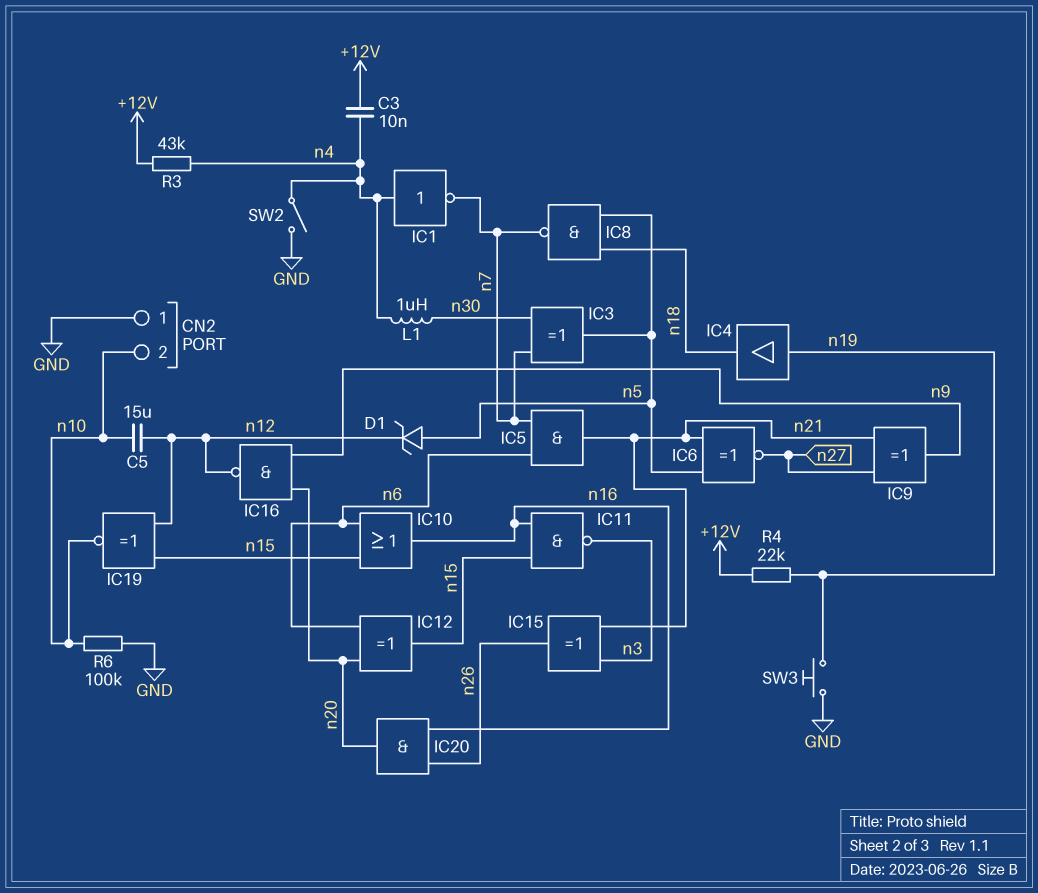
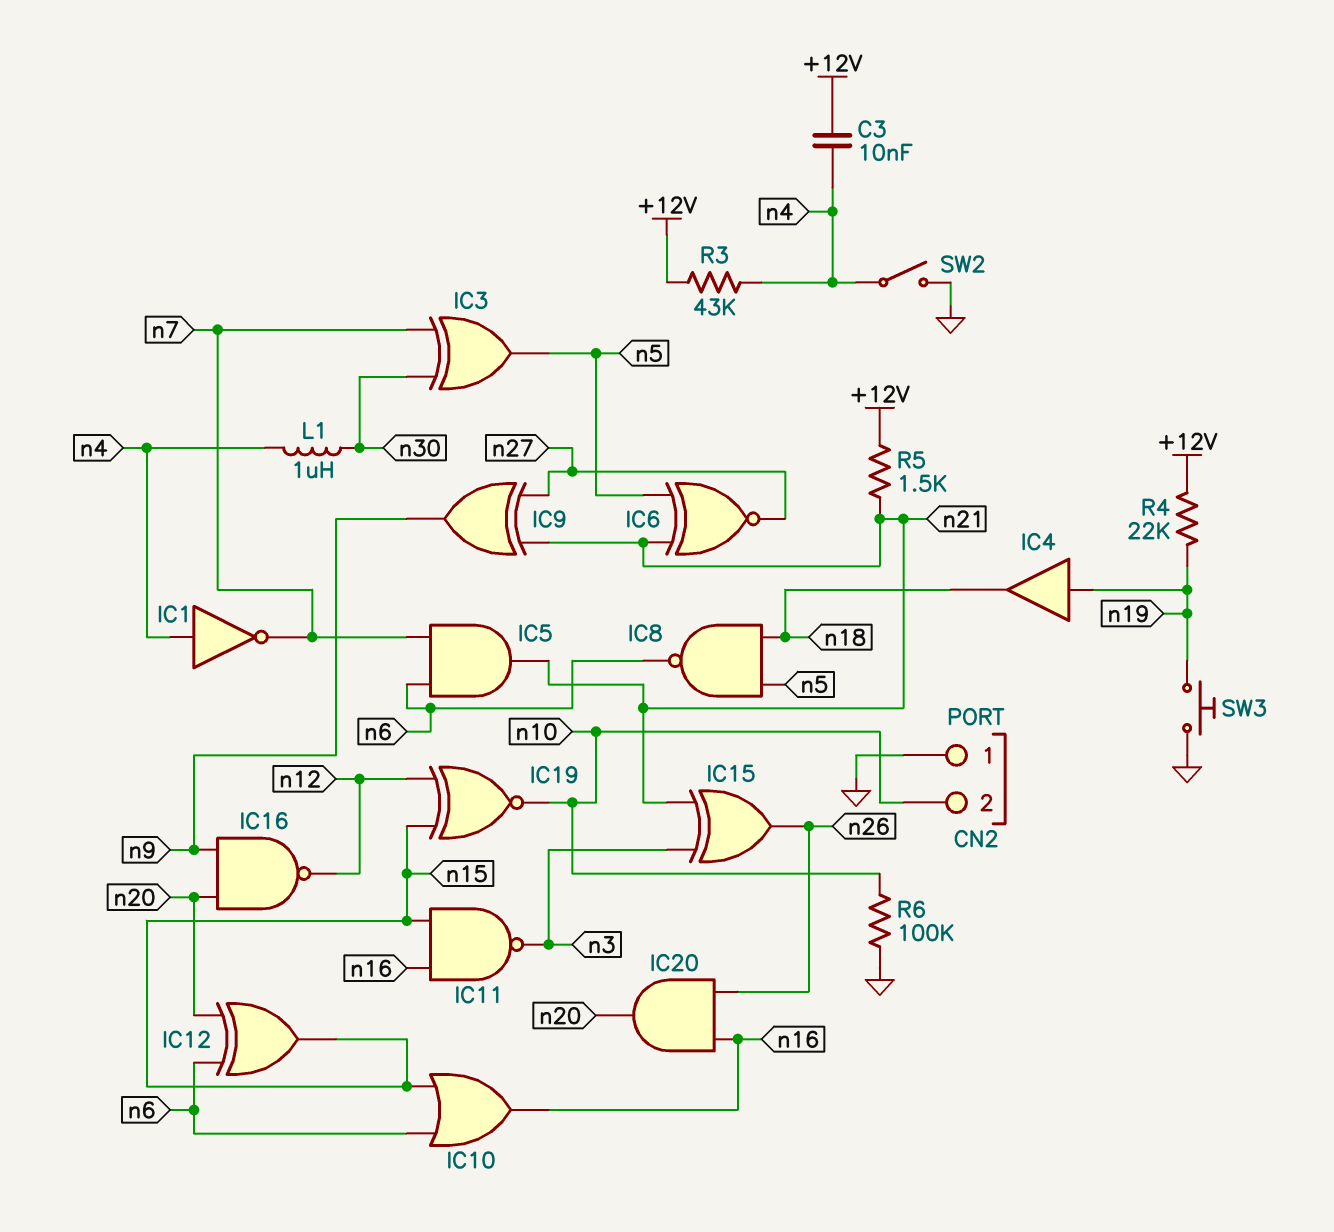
C5: 15uF (n10, n12) -> none
D1: zener (A n5, K n12) -> none
IC8: NAND (in n5, in n18, out n7) -> NAND (in n5, in n18, out n6)
R5: none -> 1.5k (+12V, n21)

